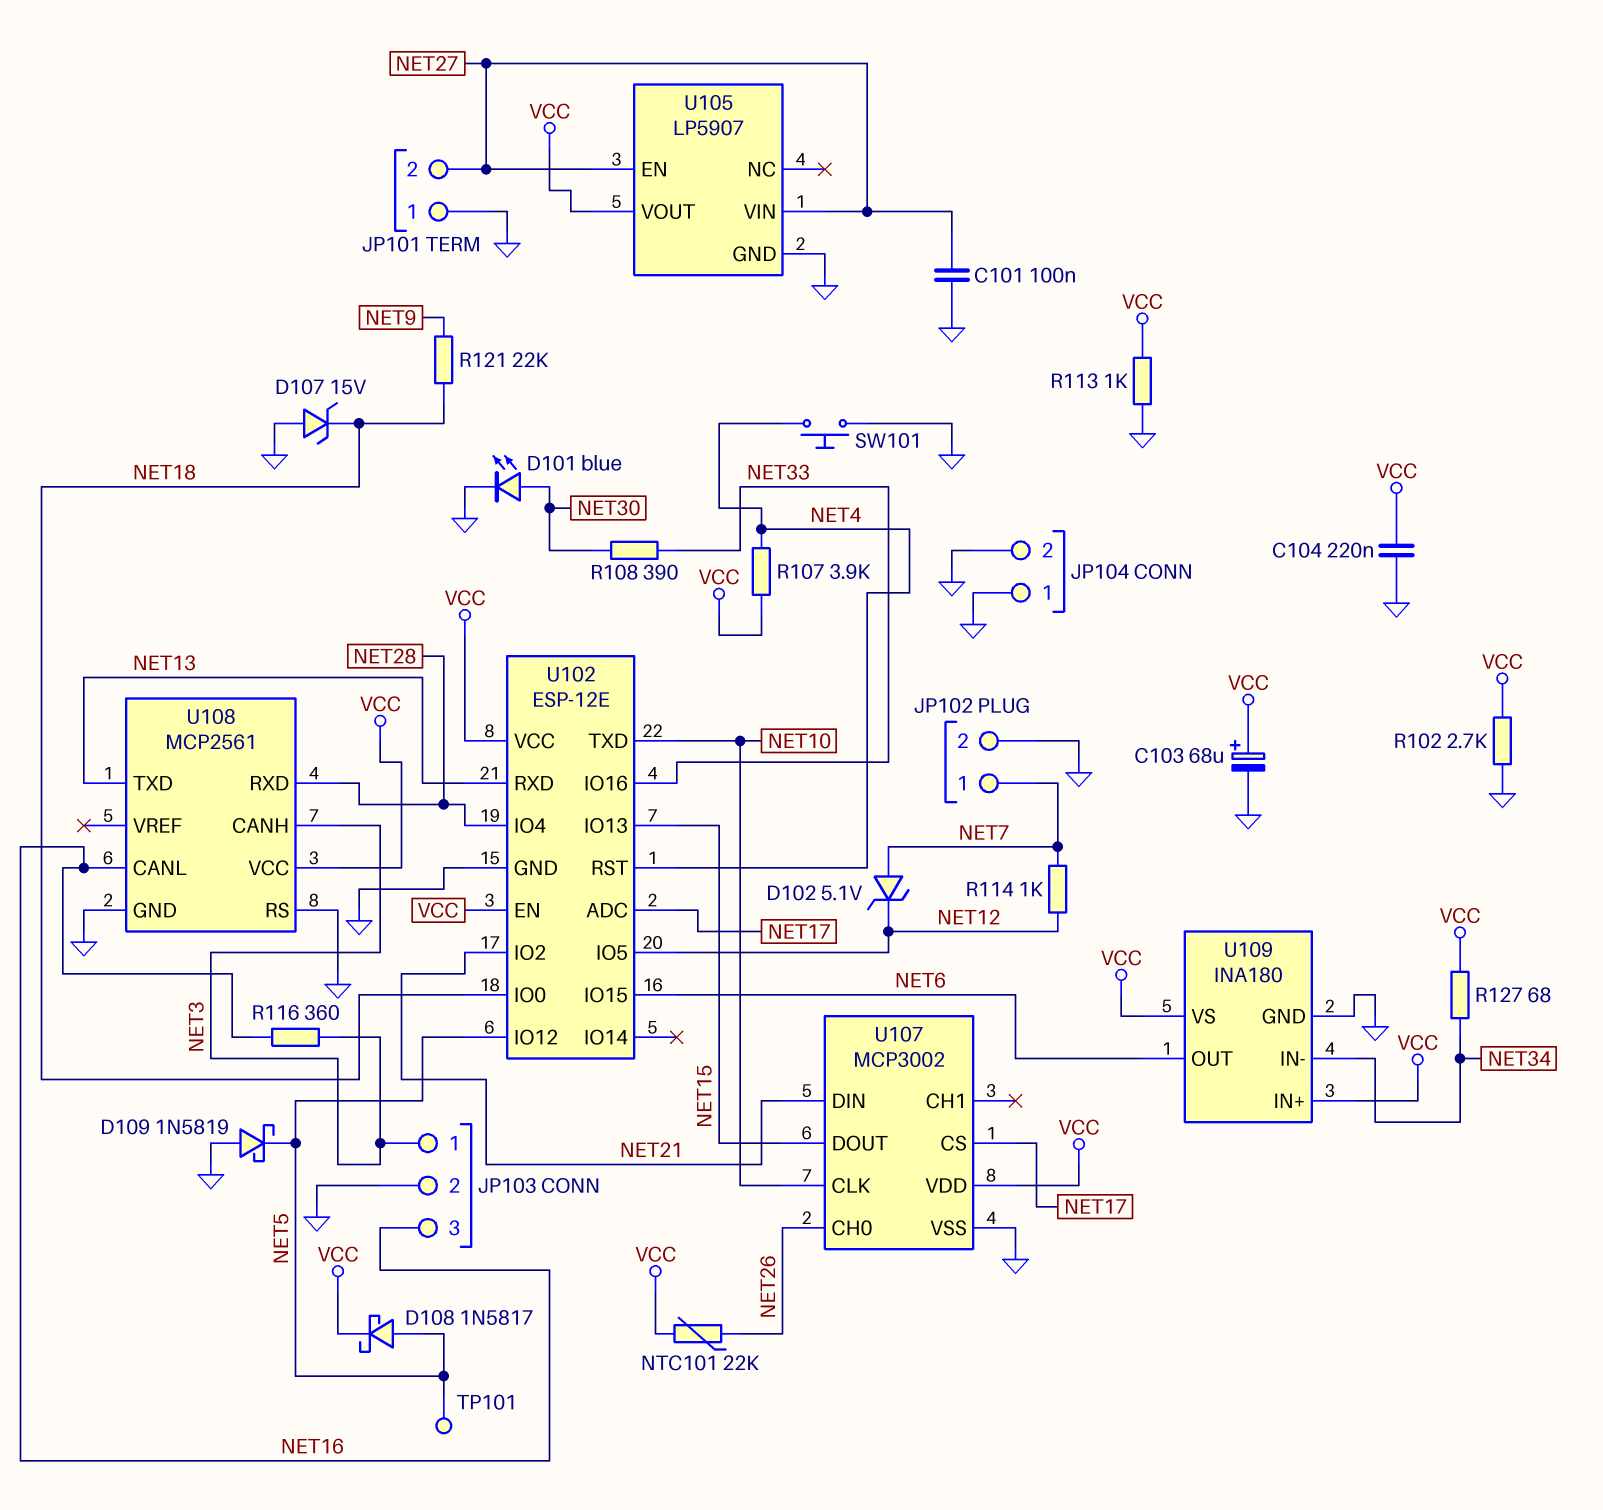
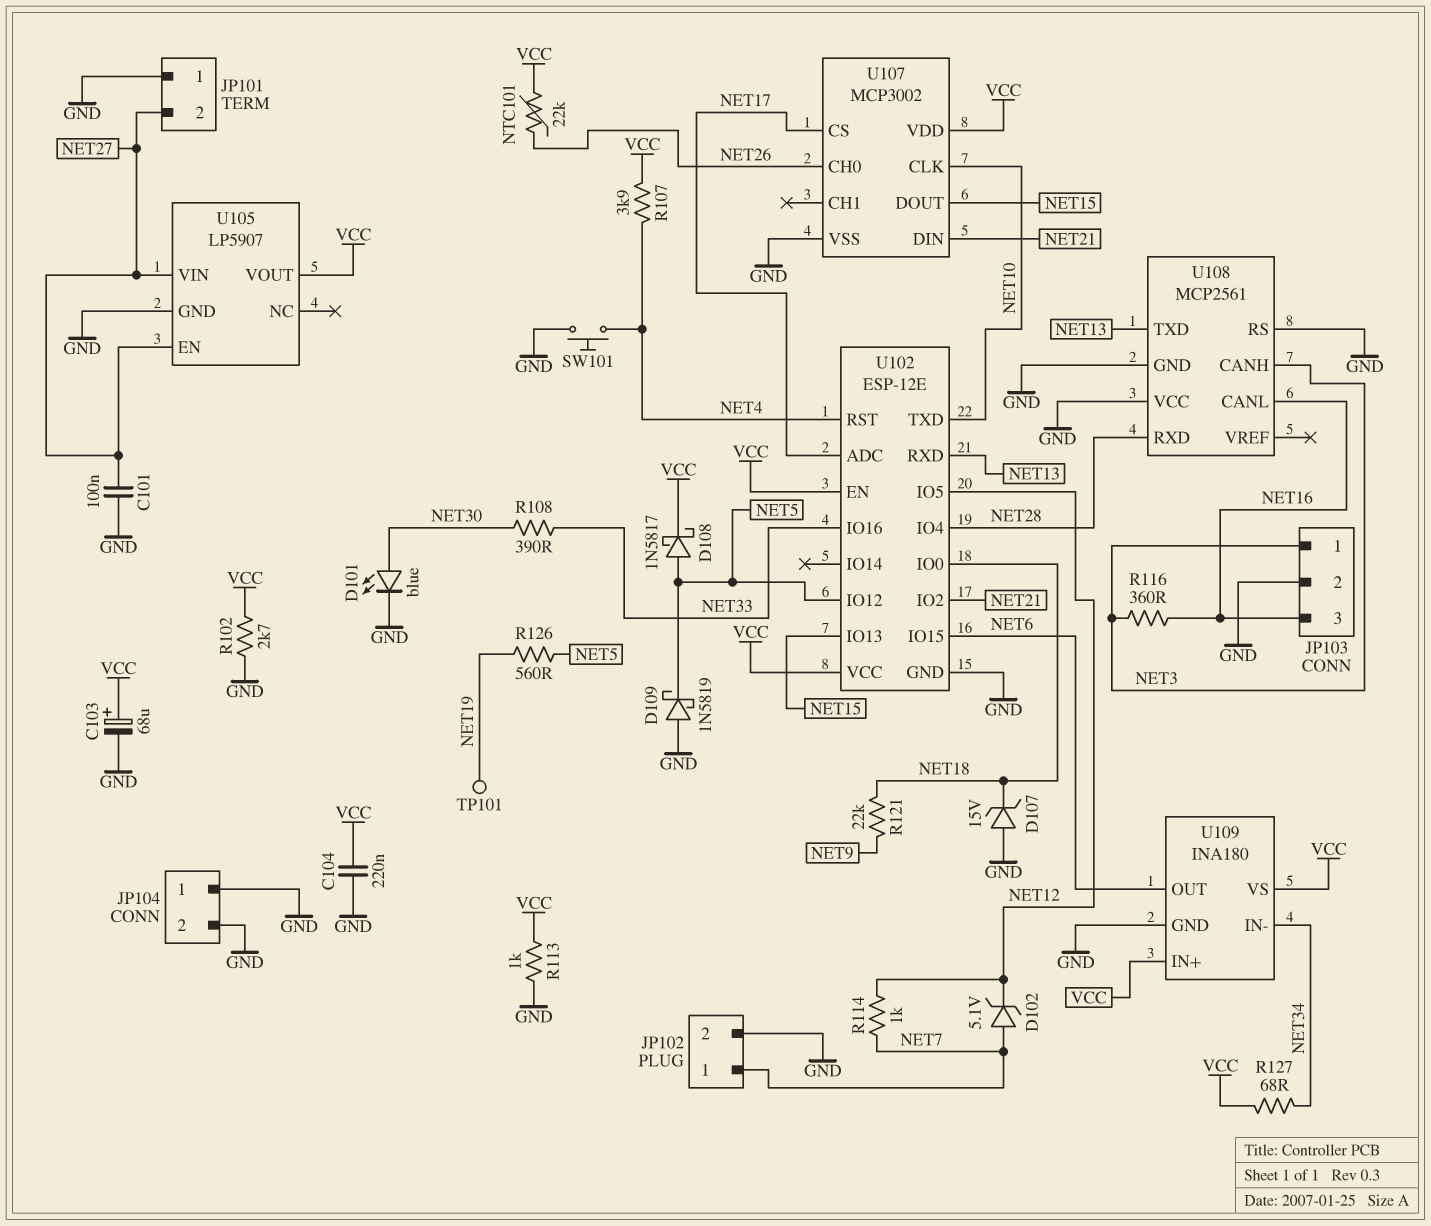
R126: none -> 560 (NET5, NET19)
TP101: test point (NET5) -> test point (NET19)
U108 pin VCC: VCC -> GND

